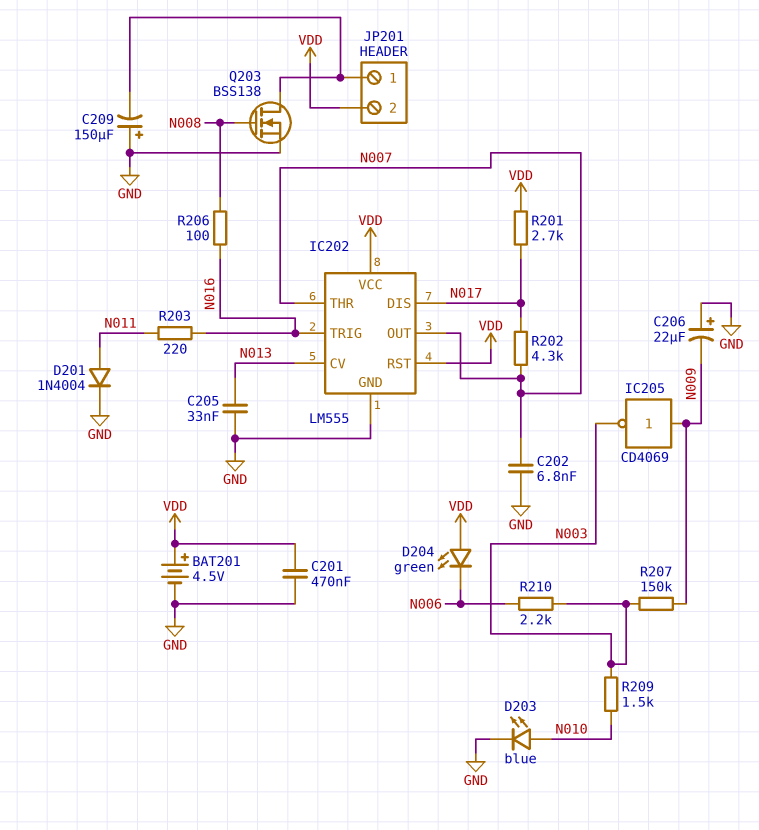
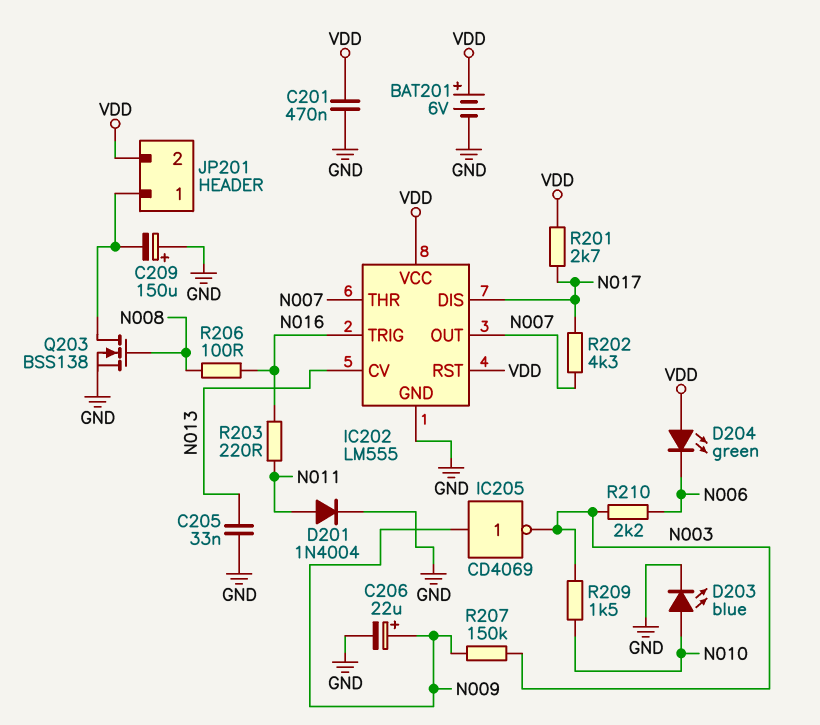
BAT201: 4.5V (plus VDD, minus GND) -> 6V (plus VDD, minus GND)
C202: 6.8nF (GND, N007) -> none
C206: 22uF (plus GND, minus N009) -> 22uF (plus N009, minus GND)

